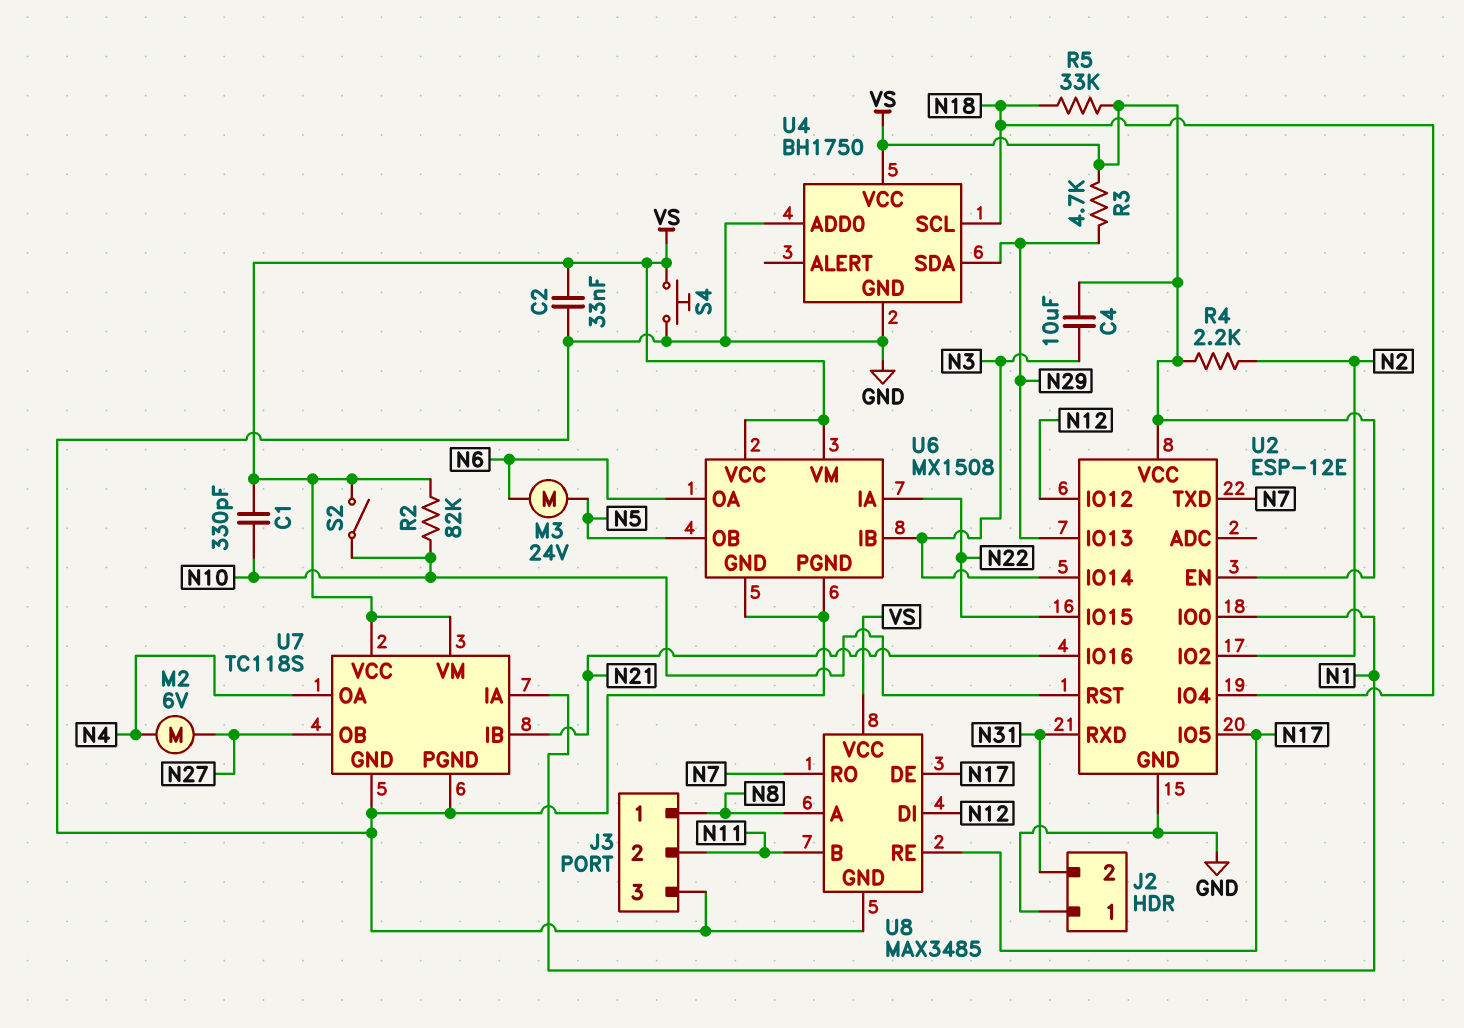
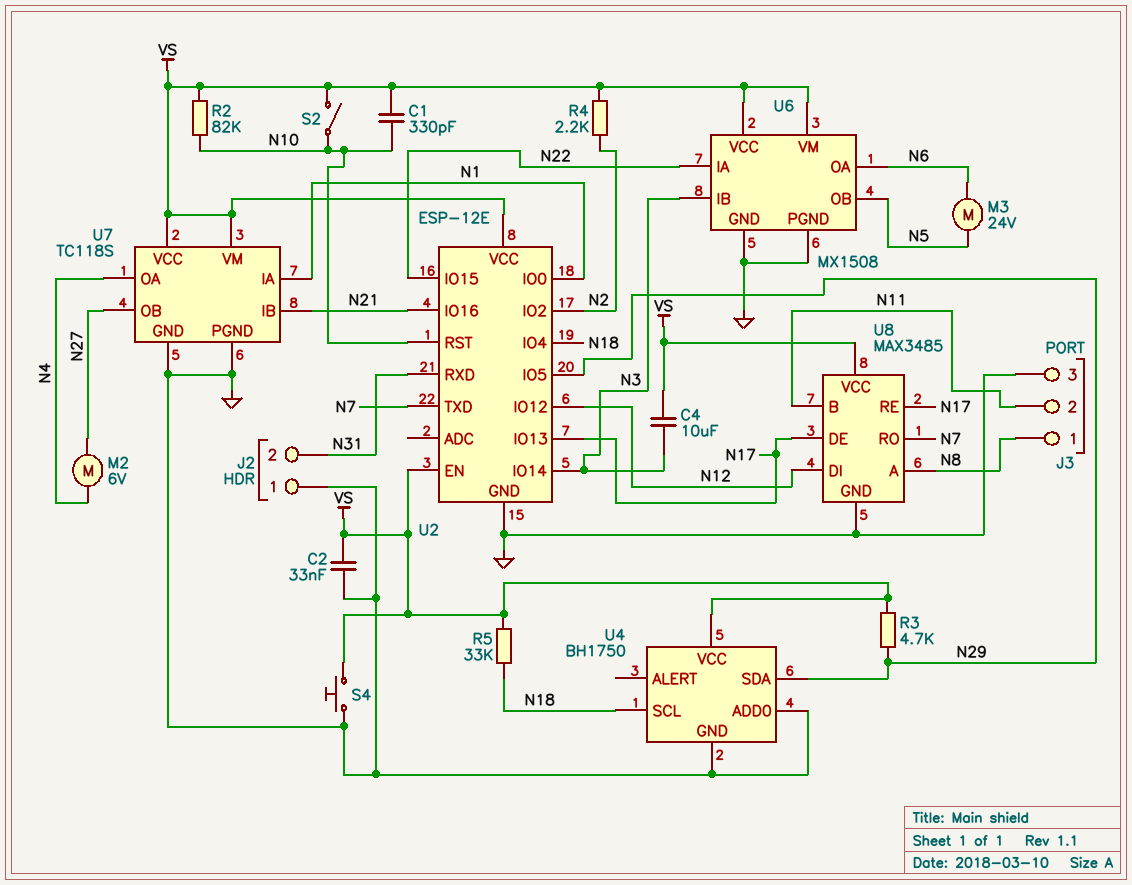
U2 pin IO5: N17 -> N29
U2 pin IO13: N29 -> N17

